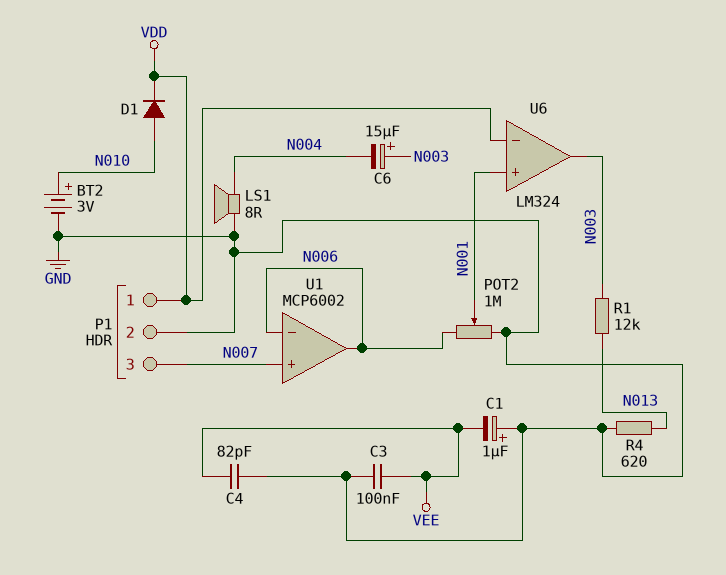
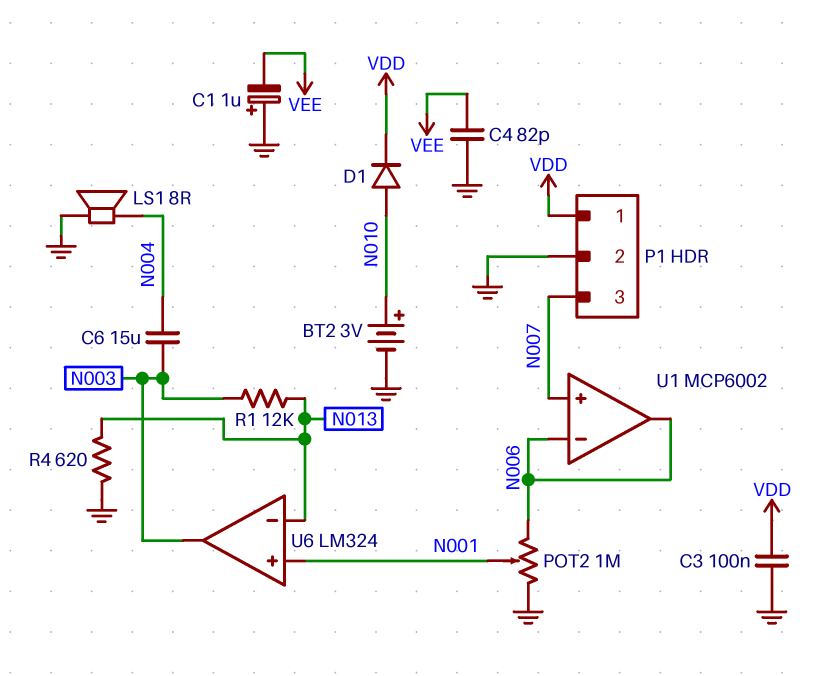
C3: 100nF (GND, VEE) -> 100nF (GND, VDD)
C6: 15uF (plus N003, minus N004) -> 15uF (N003, N004)
U6 pin in-: VDD -> N013

